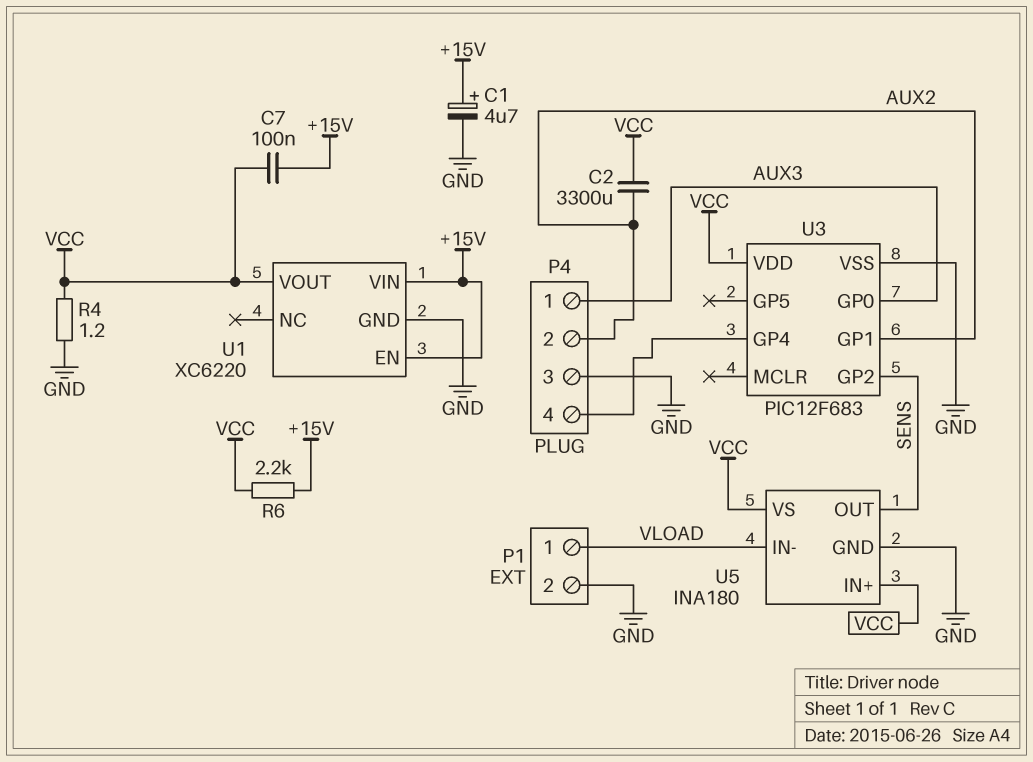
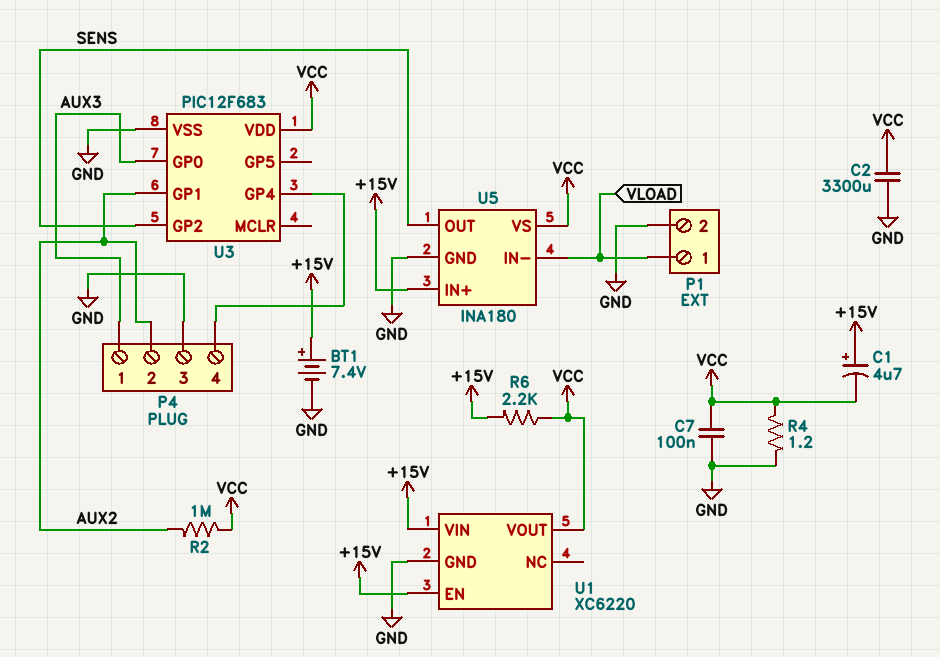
BT1: none -> 7.4V (plus +15V, minus GND)
C1: 4.7uF (plus +15V, minus GND) -> 4.7uF (plus +15V, minus VCC)
C2: 3300uF (AUX2, VCC) -> 3300uF (GND, VCC)
C7: 100nF (+15V, VCC) -> 100nF (GND, VCC)
R2: none -> 1M (AUX2, VCC)
U5 pin IN+: VCC -> +15V

